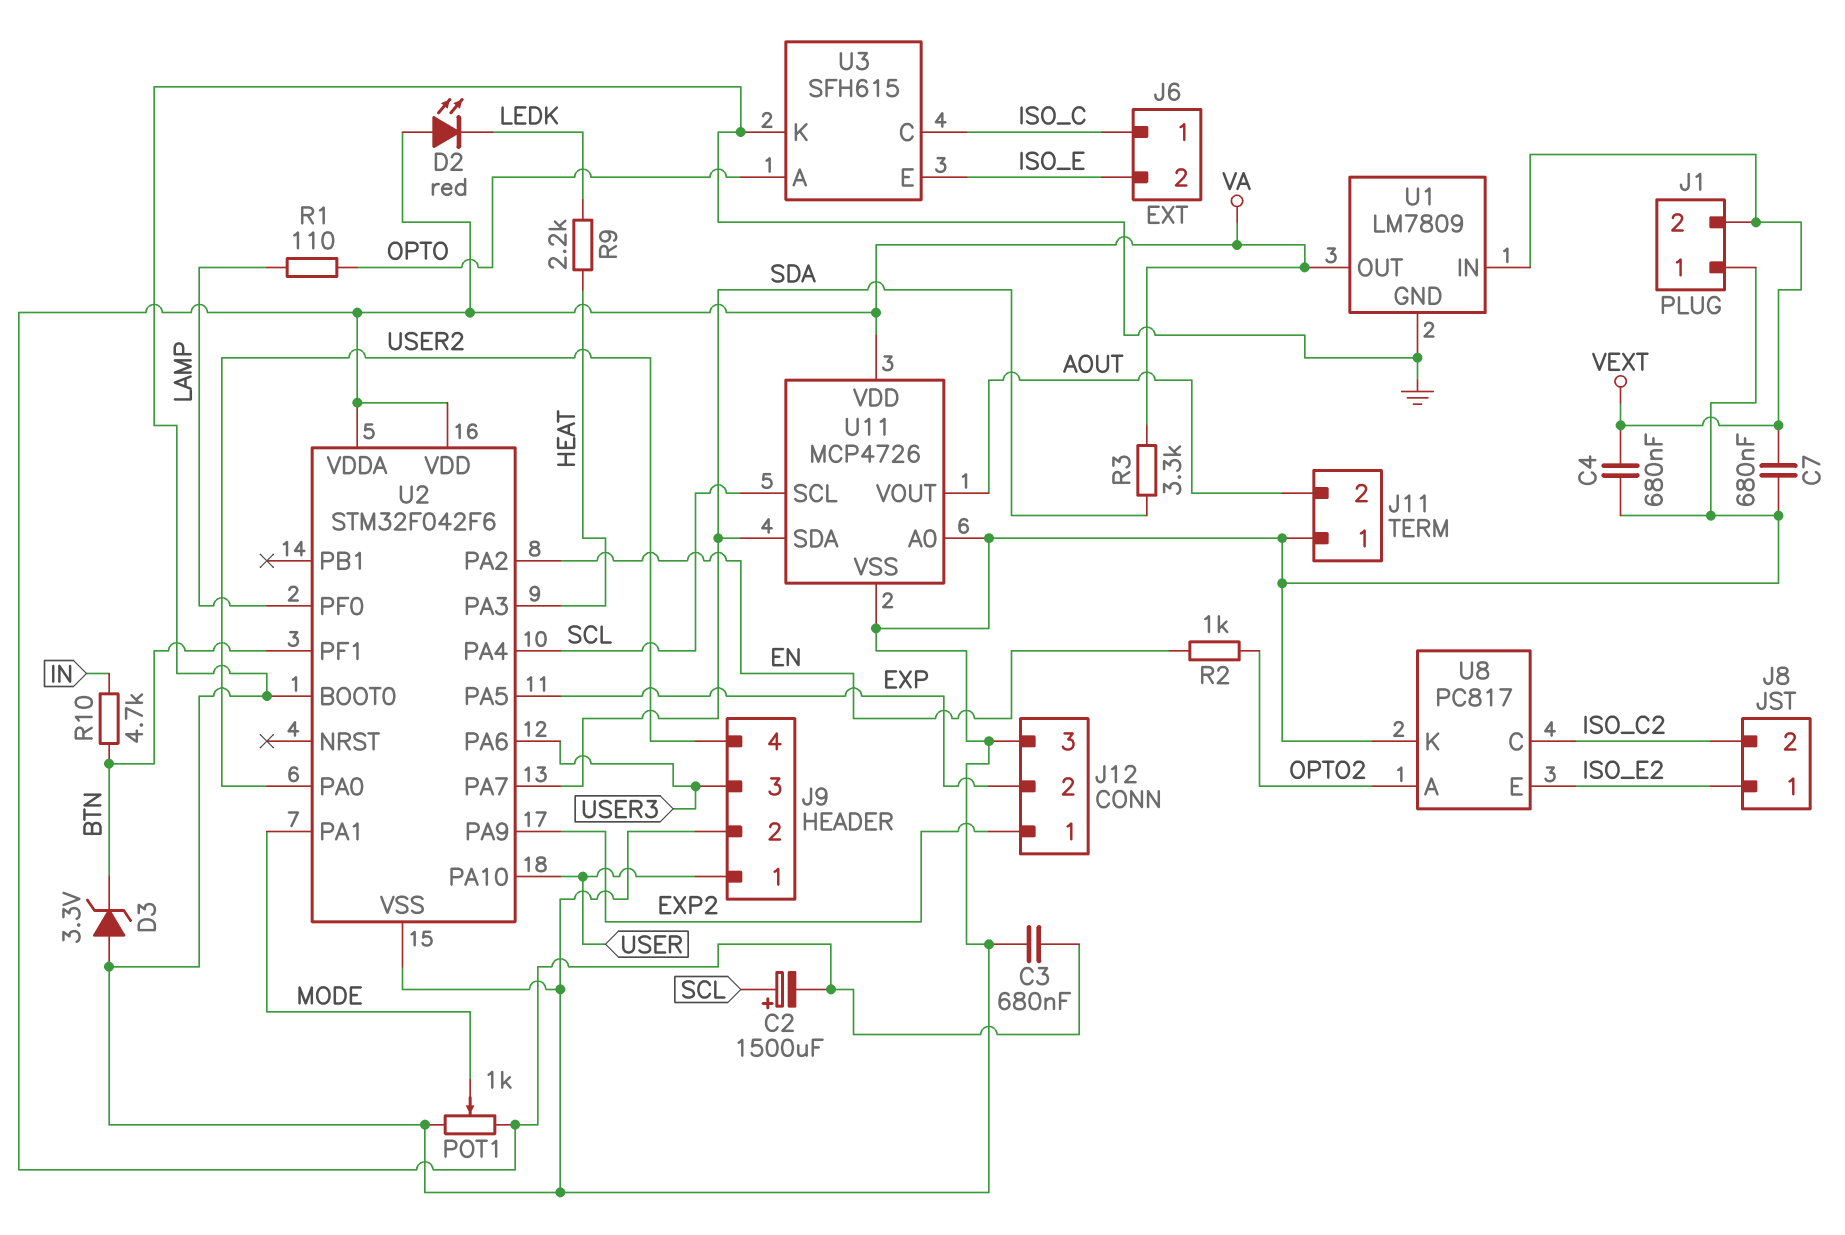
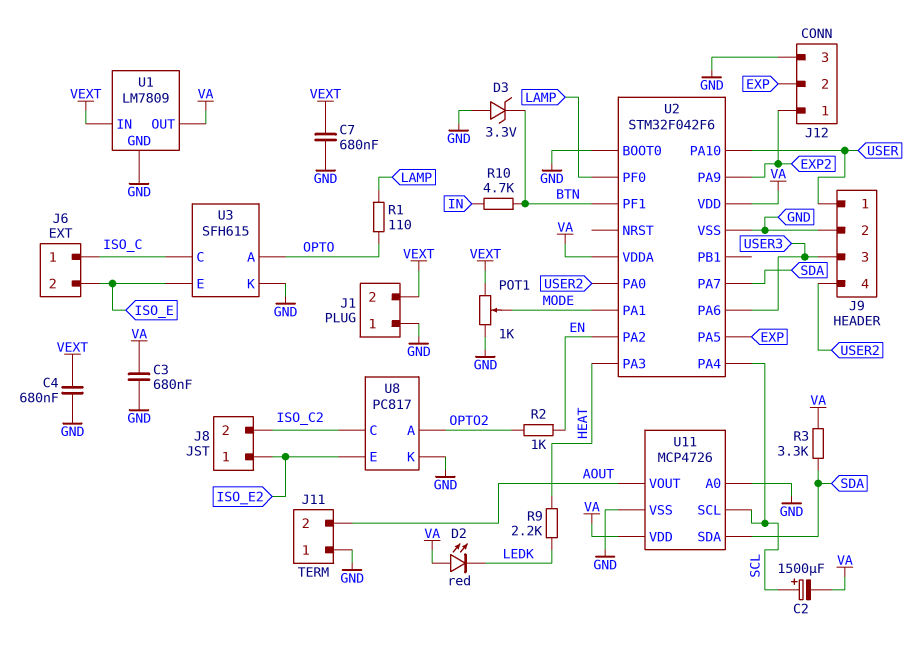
POT1: 1k (GND, VA, wiper MODE) -> 1k (GND, VEXT, wiper MODE)

